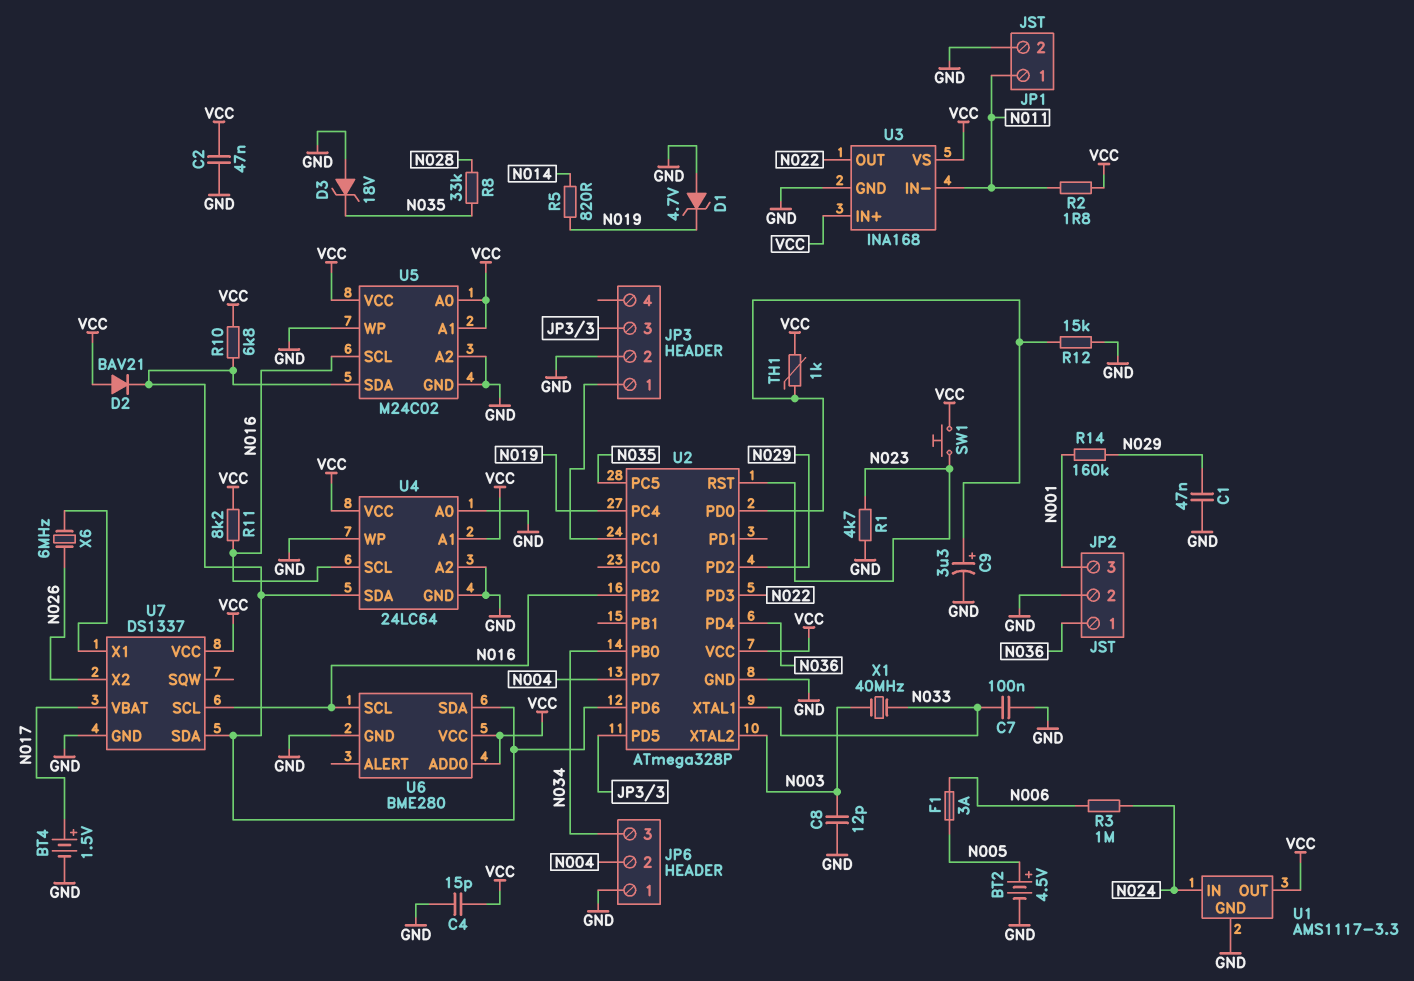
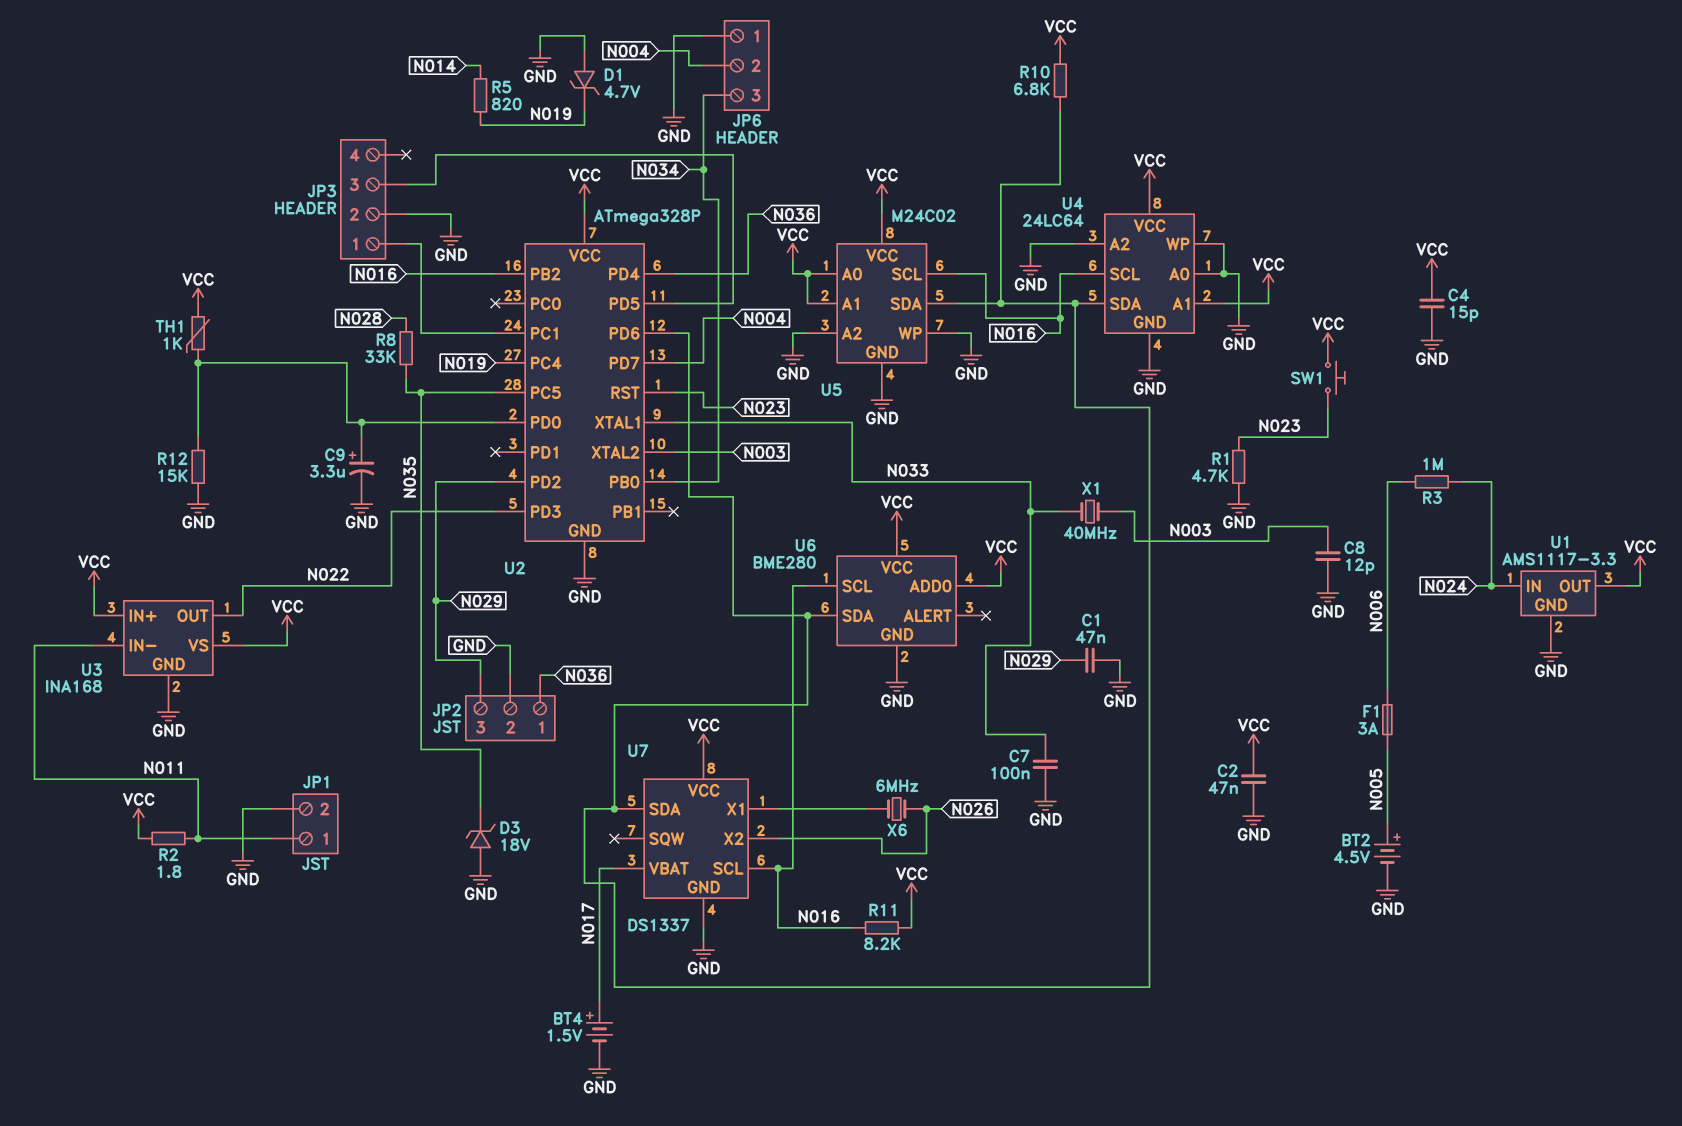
D2: diode BAV21 (A VCC, K U2/PD6) -> none
JP2 pin 3: N001 -> N029
R14: 160k (N001, N029) -> none

